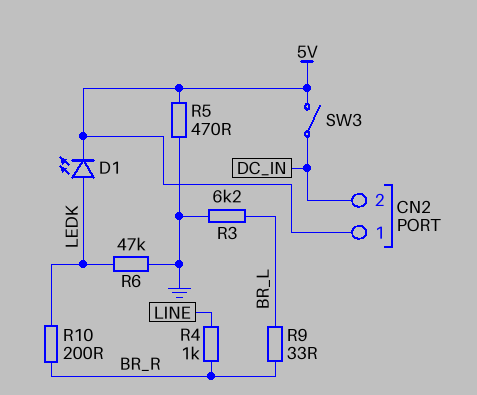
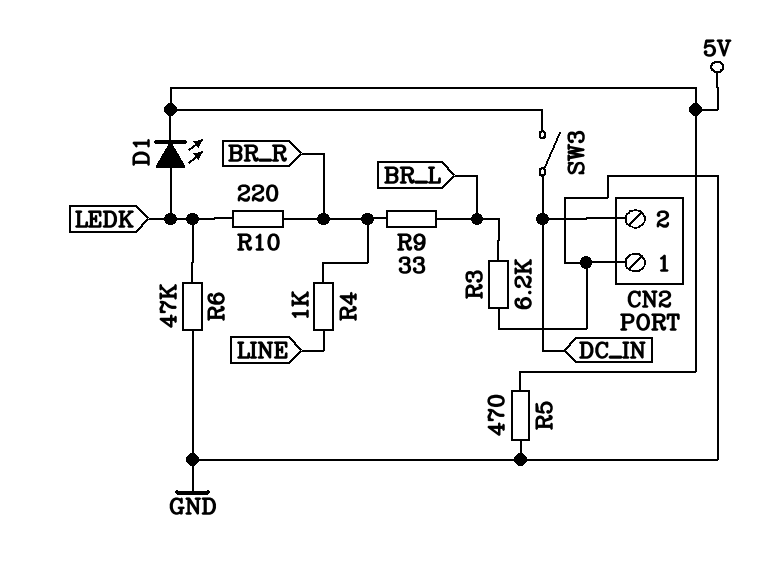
CN2 pin 1: 5V -> GND
R10: 200 (BR_R, LEDK) -> 220 (BR_R, LEDK)

